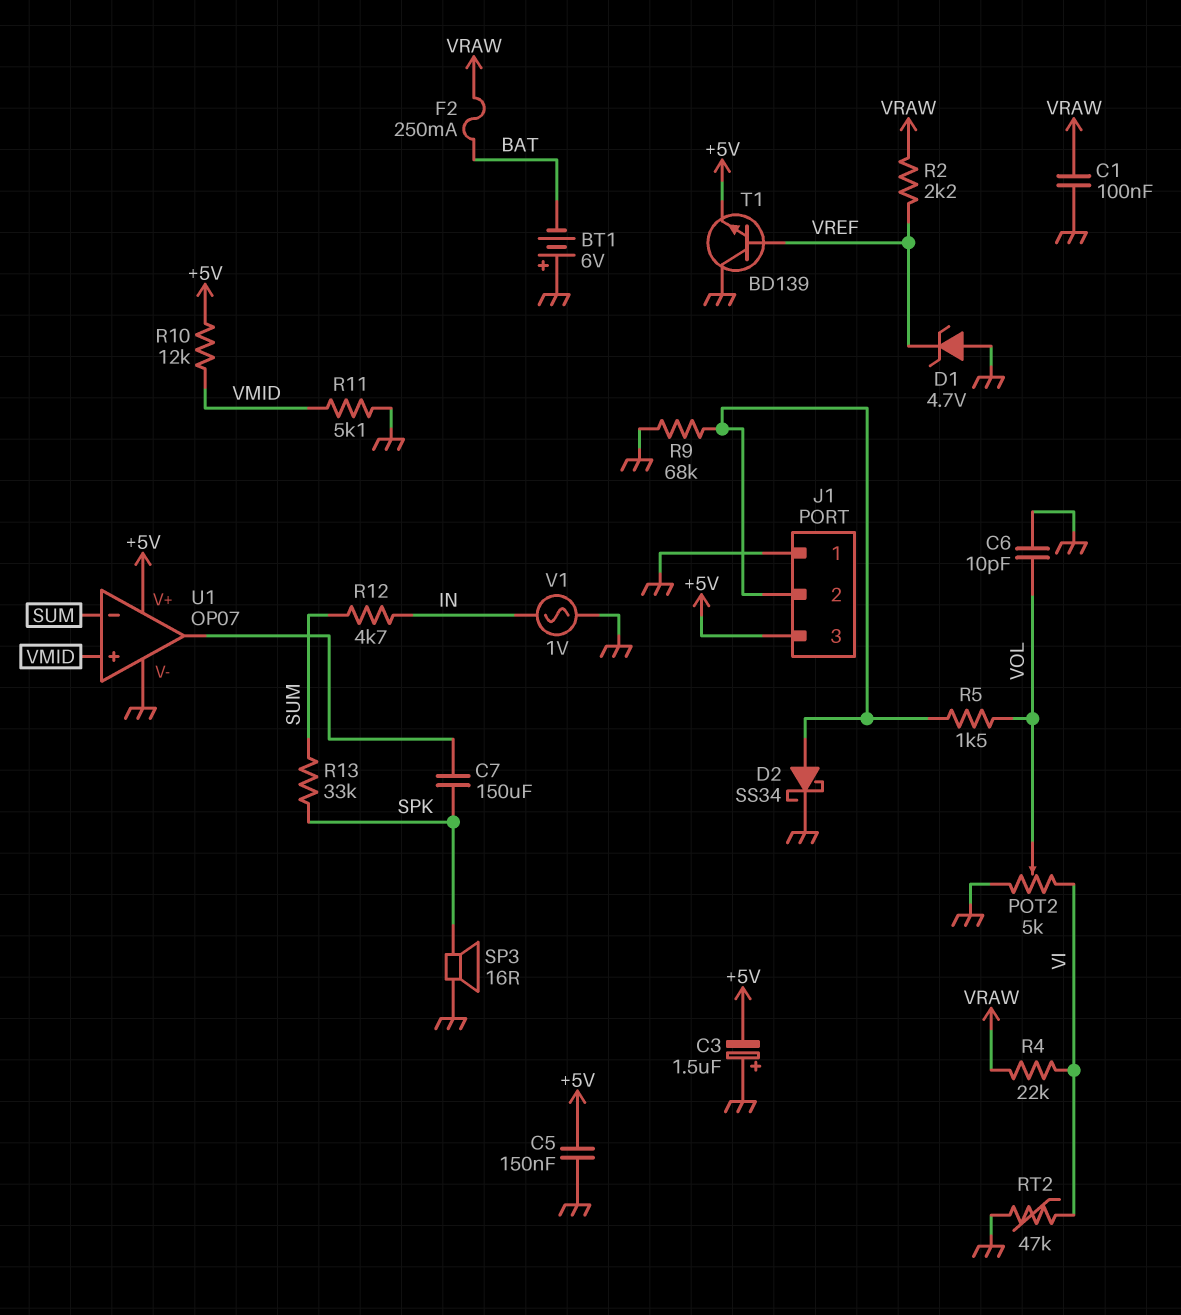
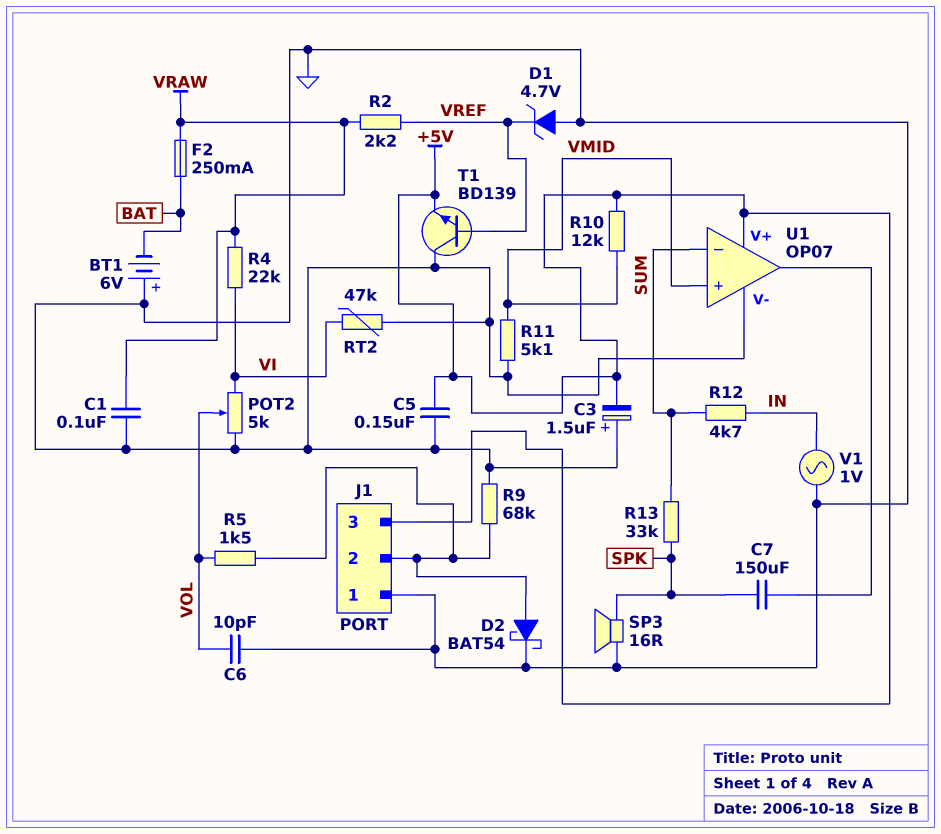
D2: schottky SS34 (A J1/2, K GND) -> schottky BAT54 (A J1/2, K GND)

